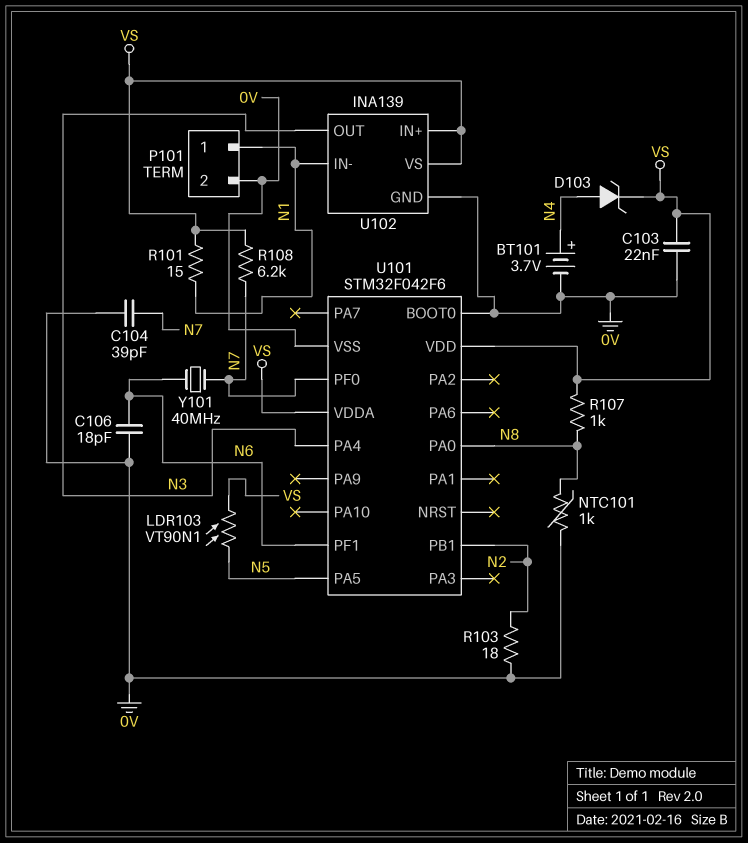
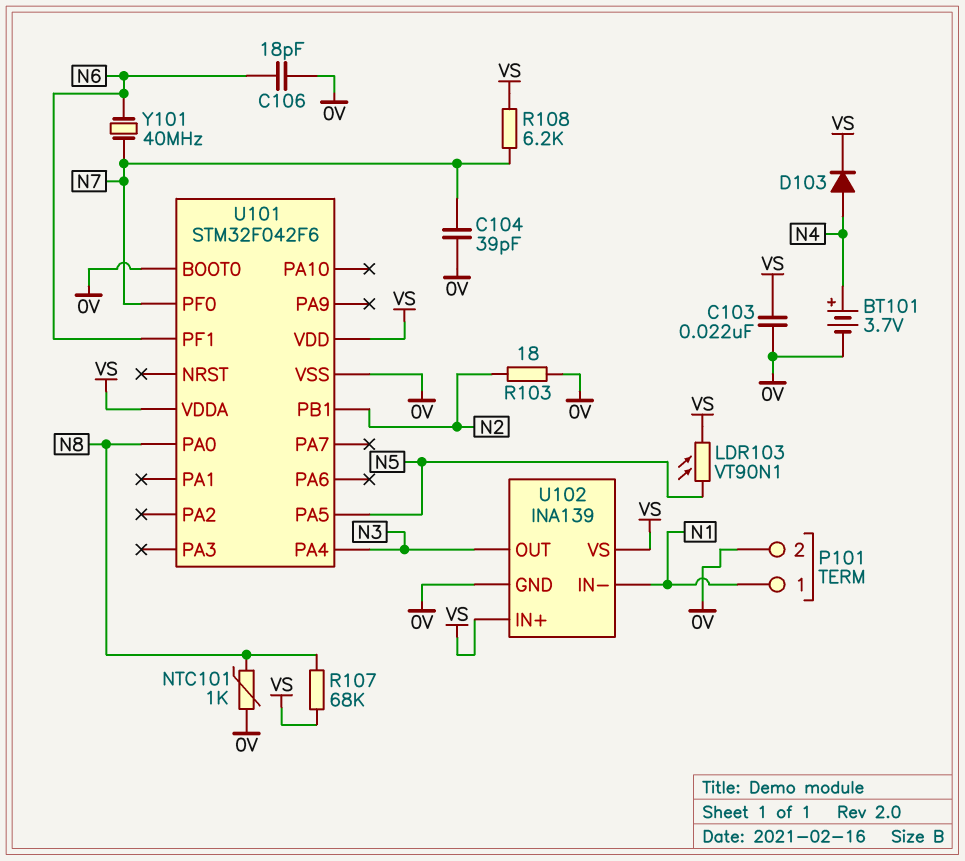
D103: zener (A N4, K VS) -> diode (A N4, K VS)
R101: 15 (N1, VS) -> none
R107: 1k (N8, VS) -> 68k (N8, VS)

